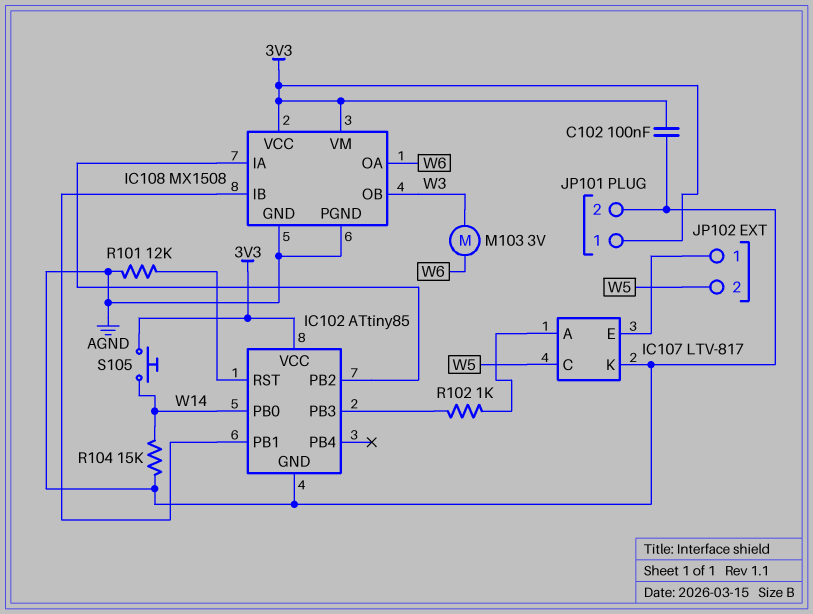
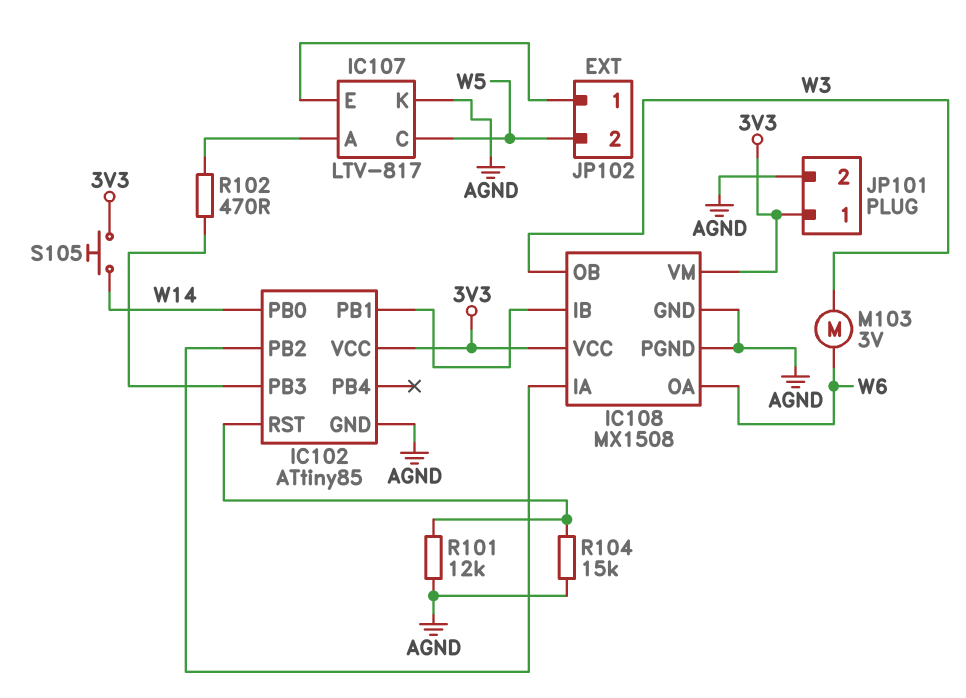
C102: 100nF (3V3, AGND) -> none
R102: 1k (IC102/PB3, IC107/A) -> 470 (IC102/PB3, IC107/A)
R104: 15k (AGND, W14) -> 15k (AGND, IC102/RST)

